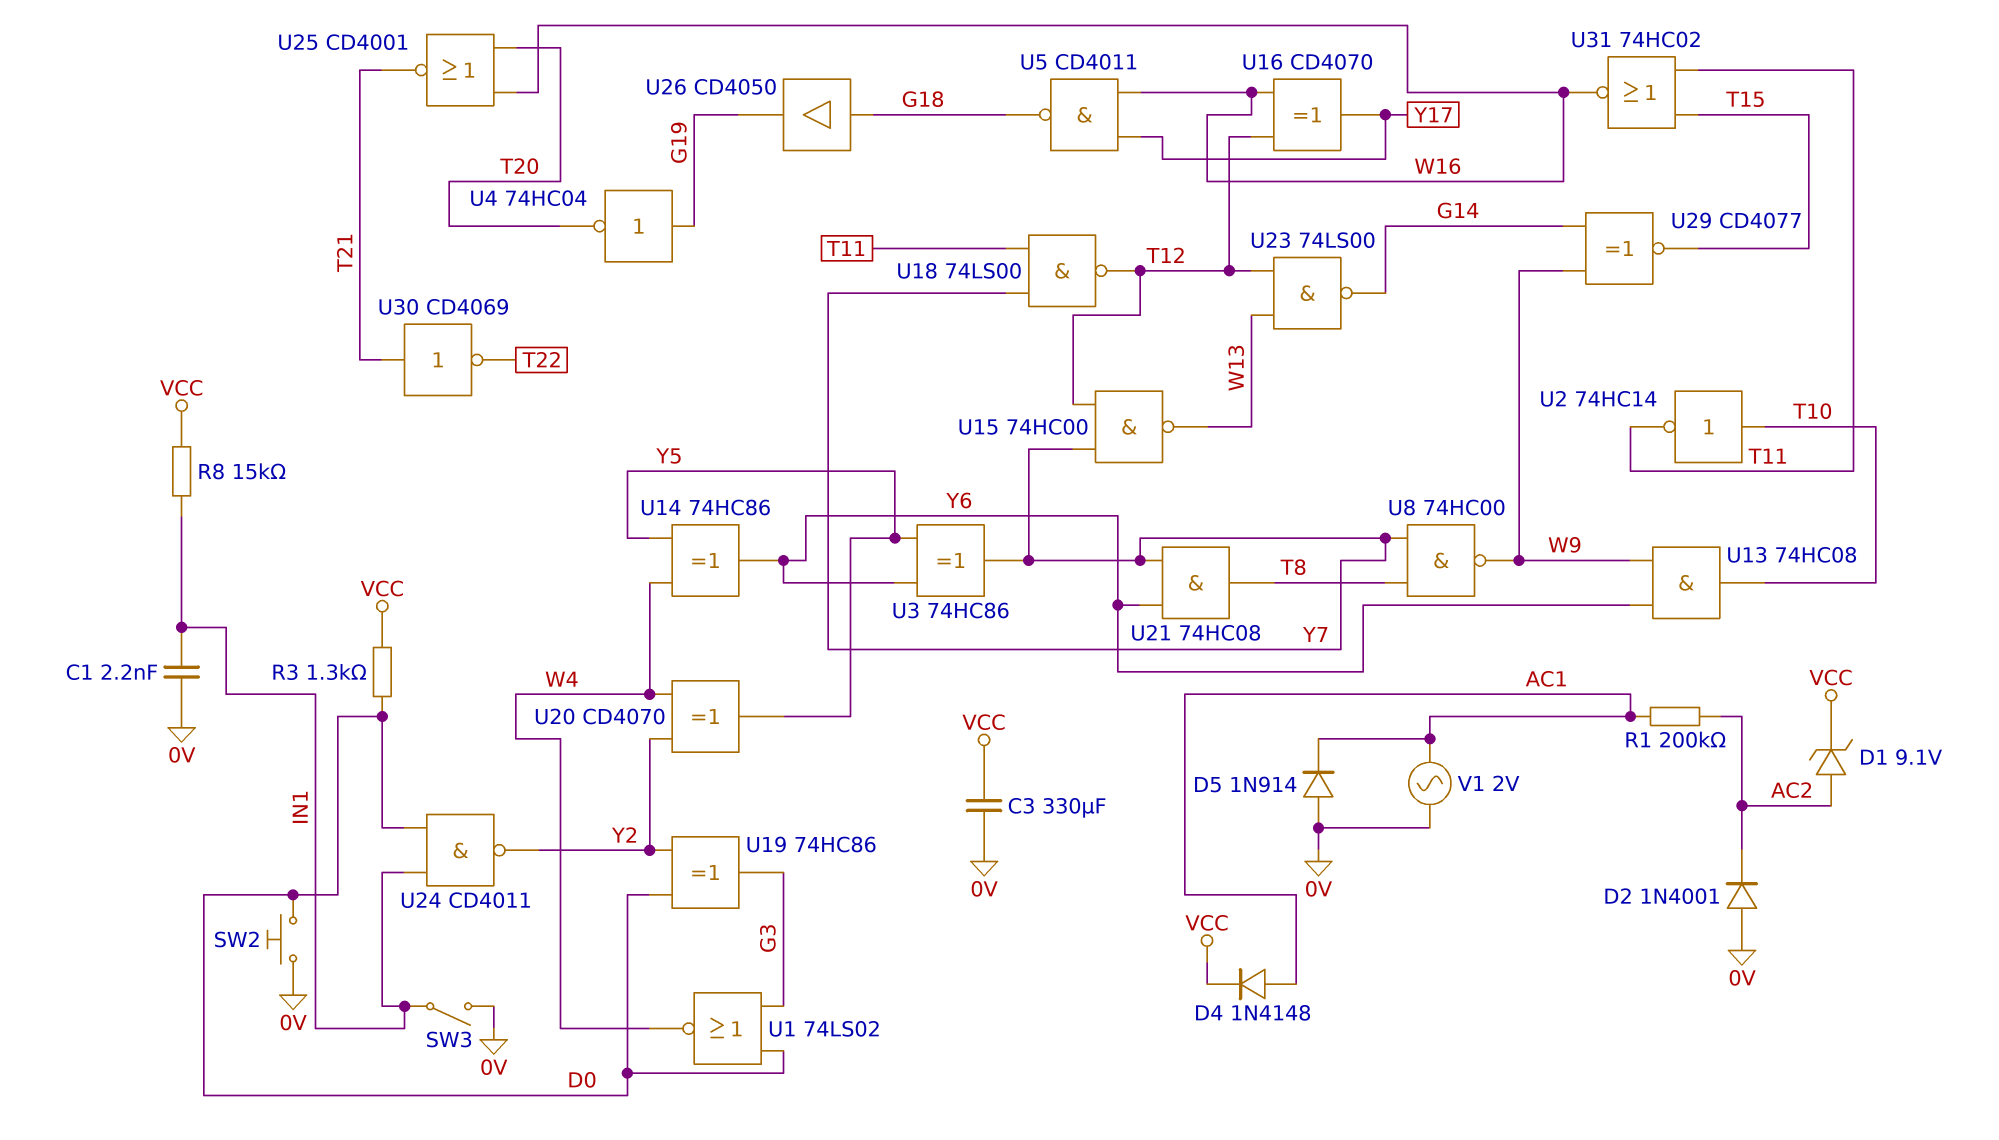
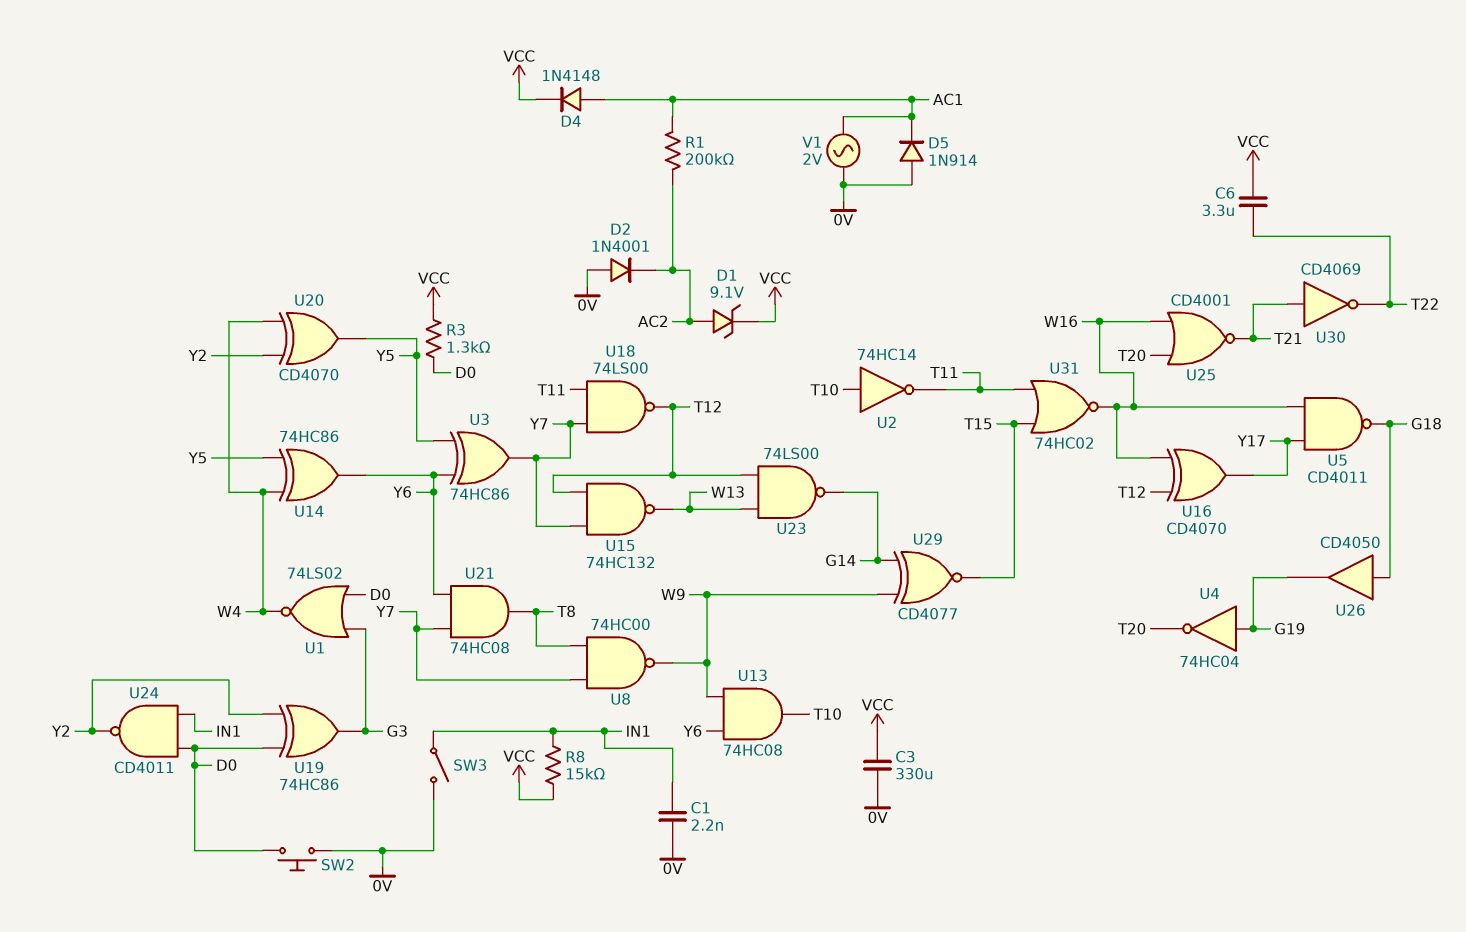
C6: none -> 3.3uF (T22, VCC)
U15: NAND 74HC00 (in T12, in Y7, out W13) -> NAND 74HC132 (in T12, in Y7, out W13)

